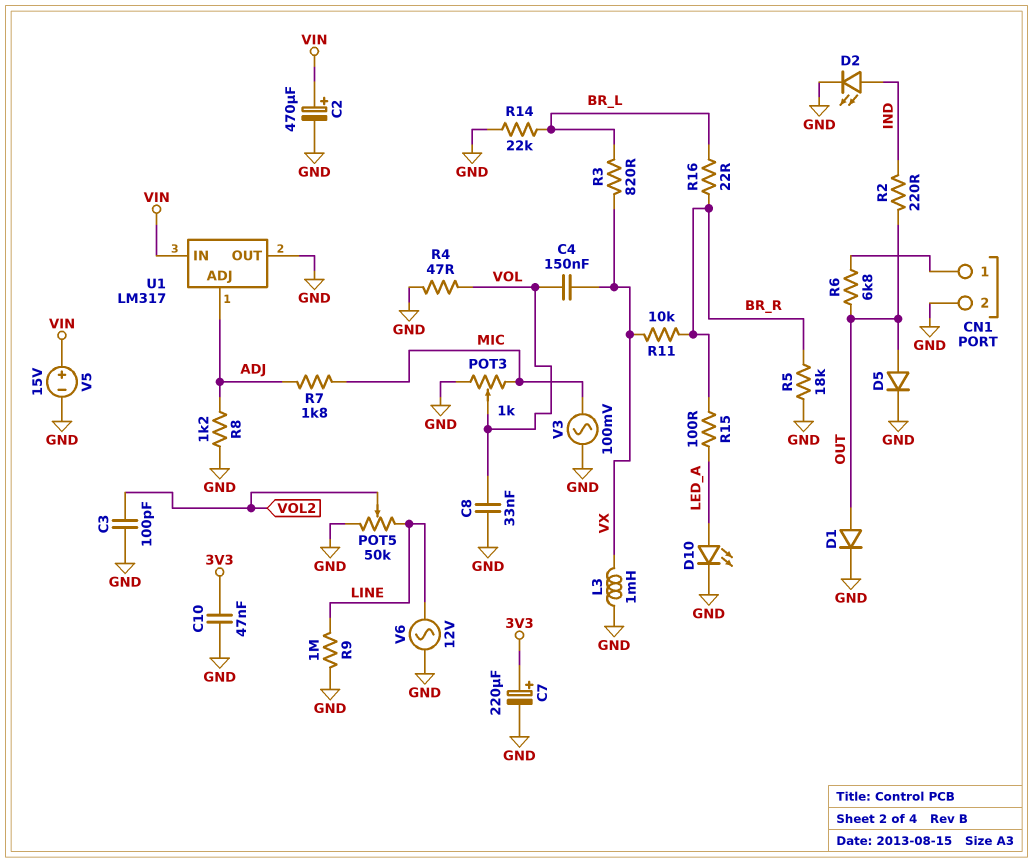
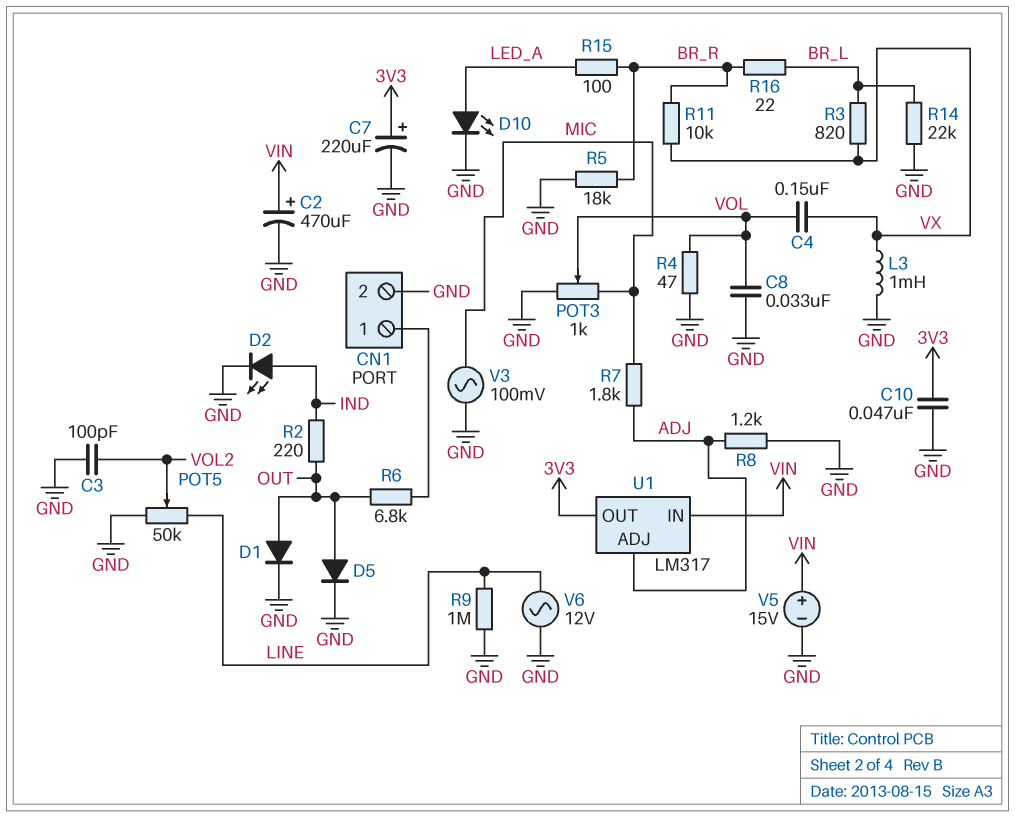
U1 pin OUT: GND -> 3V3

